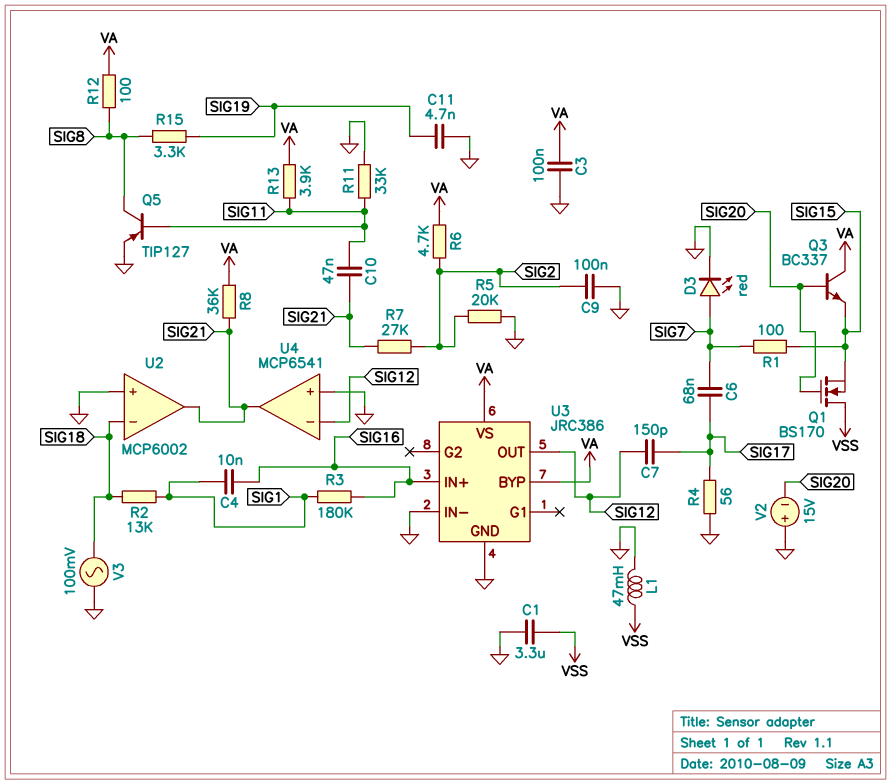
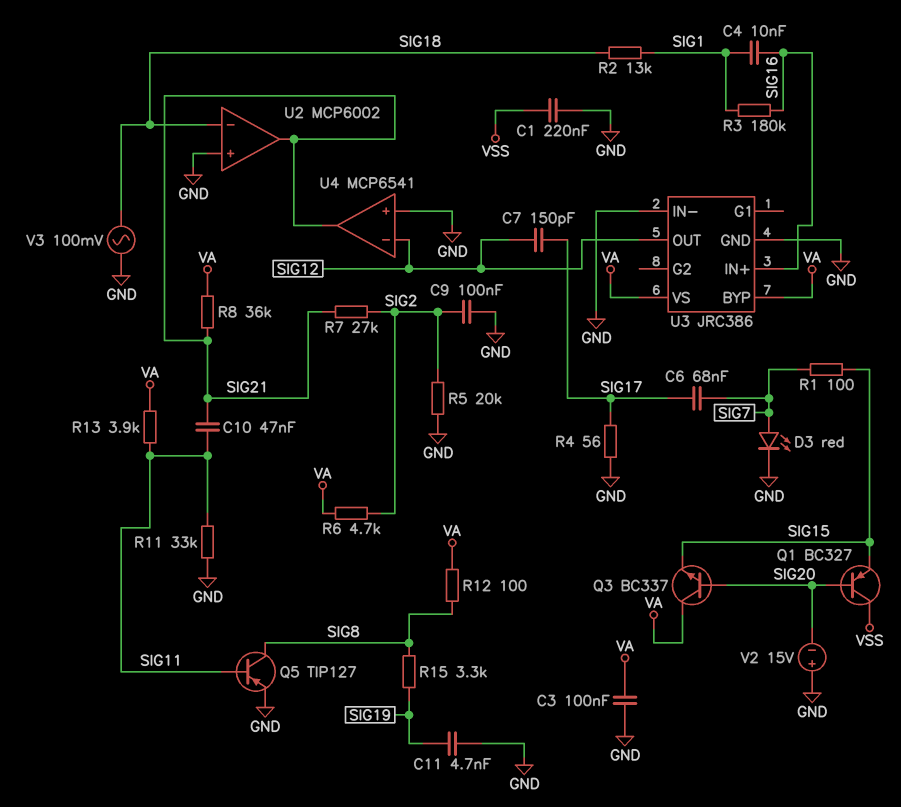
C1: 3.3uF (GND, VSS) -> 220nF (GND, VSS)
L1: 47mH (GND, VSS) -> none
Q1: NMOS BS170 (G SIG20, D VSS, S SIG15) -> PNP BC327 (B SIG20, C VSS, E SIG15)

